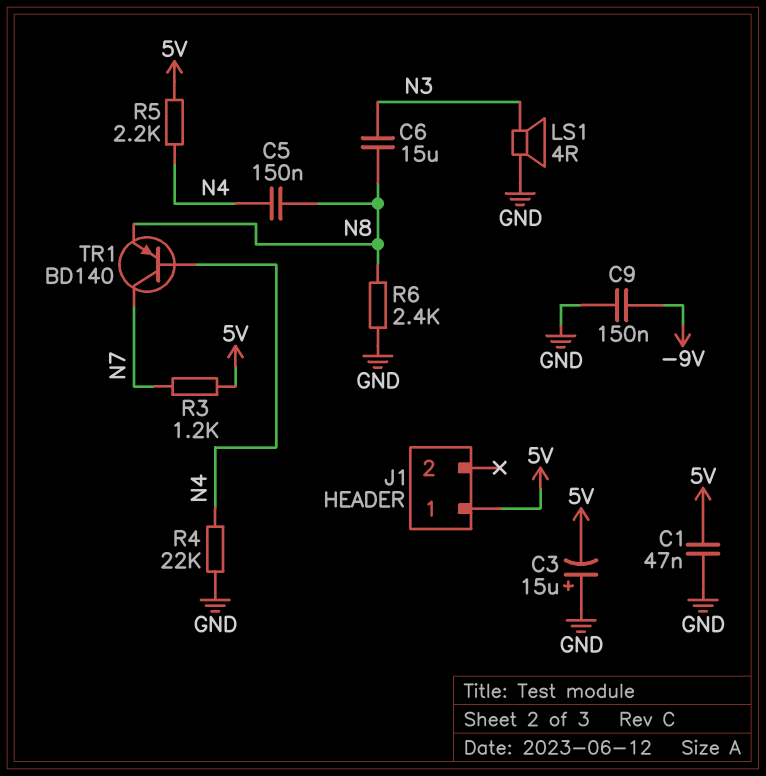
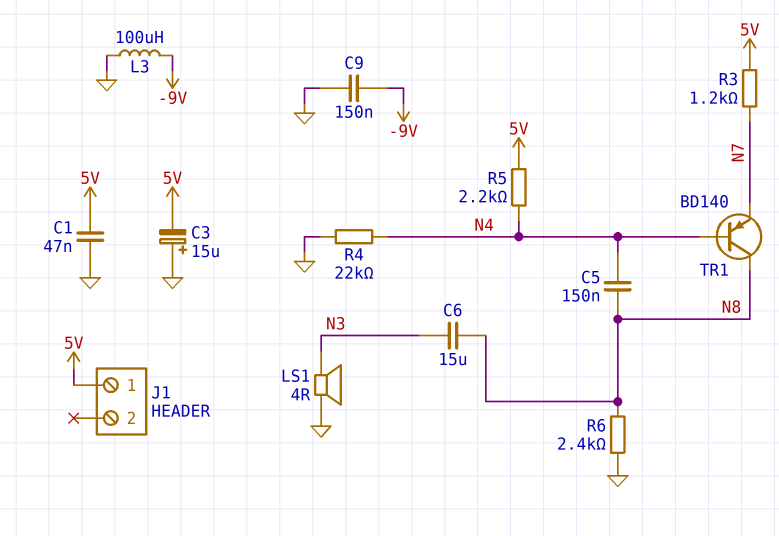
L3: none -> 100uH (-9V, GND)
TR1: PNP BD140 (B N4, C N7, E N8) -> PNP BD140 (B N4, C N8, E N7)

